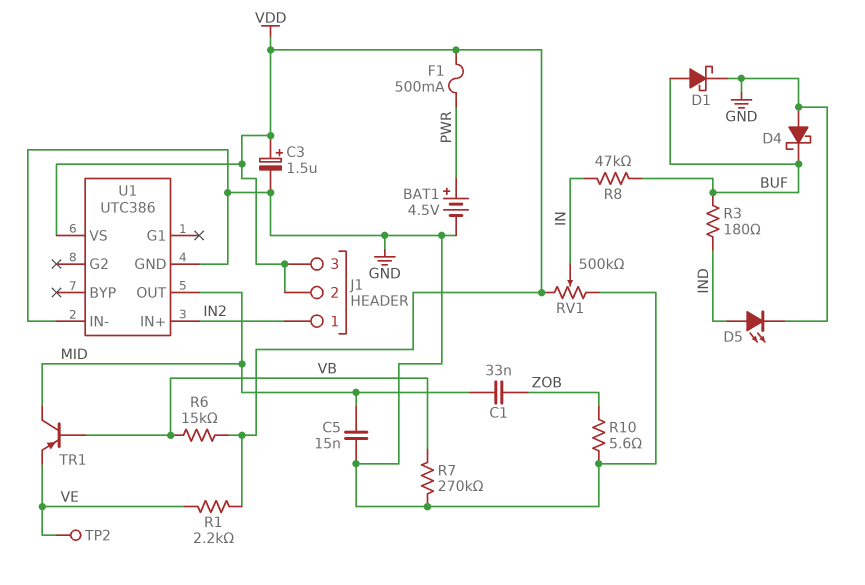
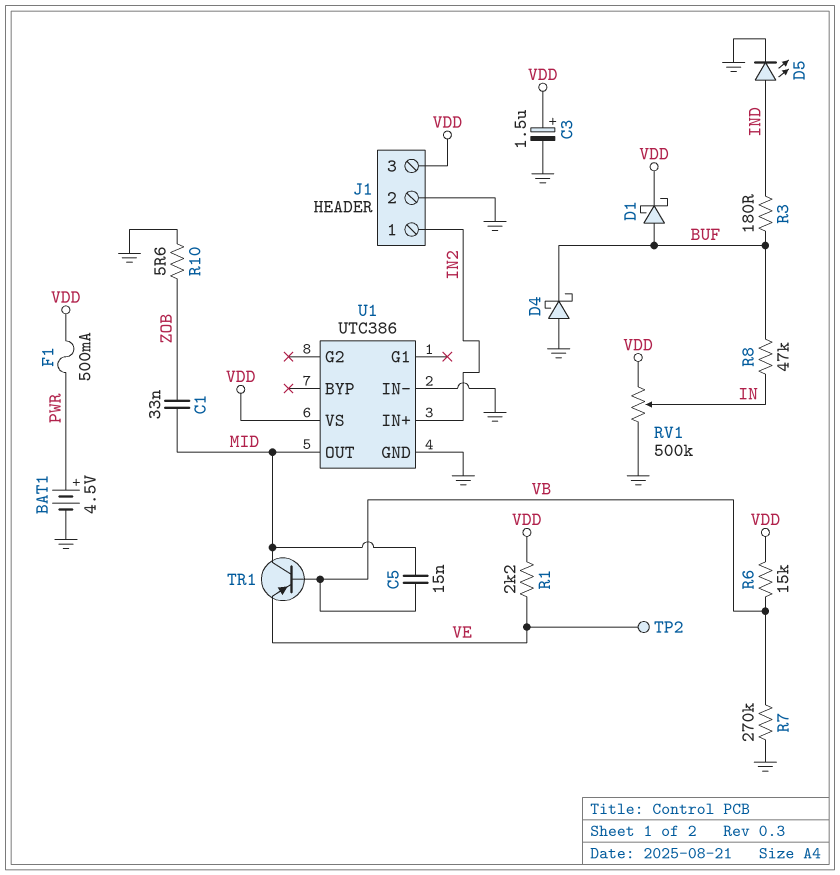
C5: 15nF (GND, MID) -> 15nF (MID, VB)
D1: schottky (A BUF, K GND) -> schottky (A BUF, K VDD)
J1 pin 2: VDD -> GND

